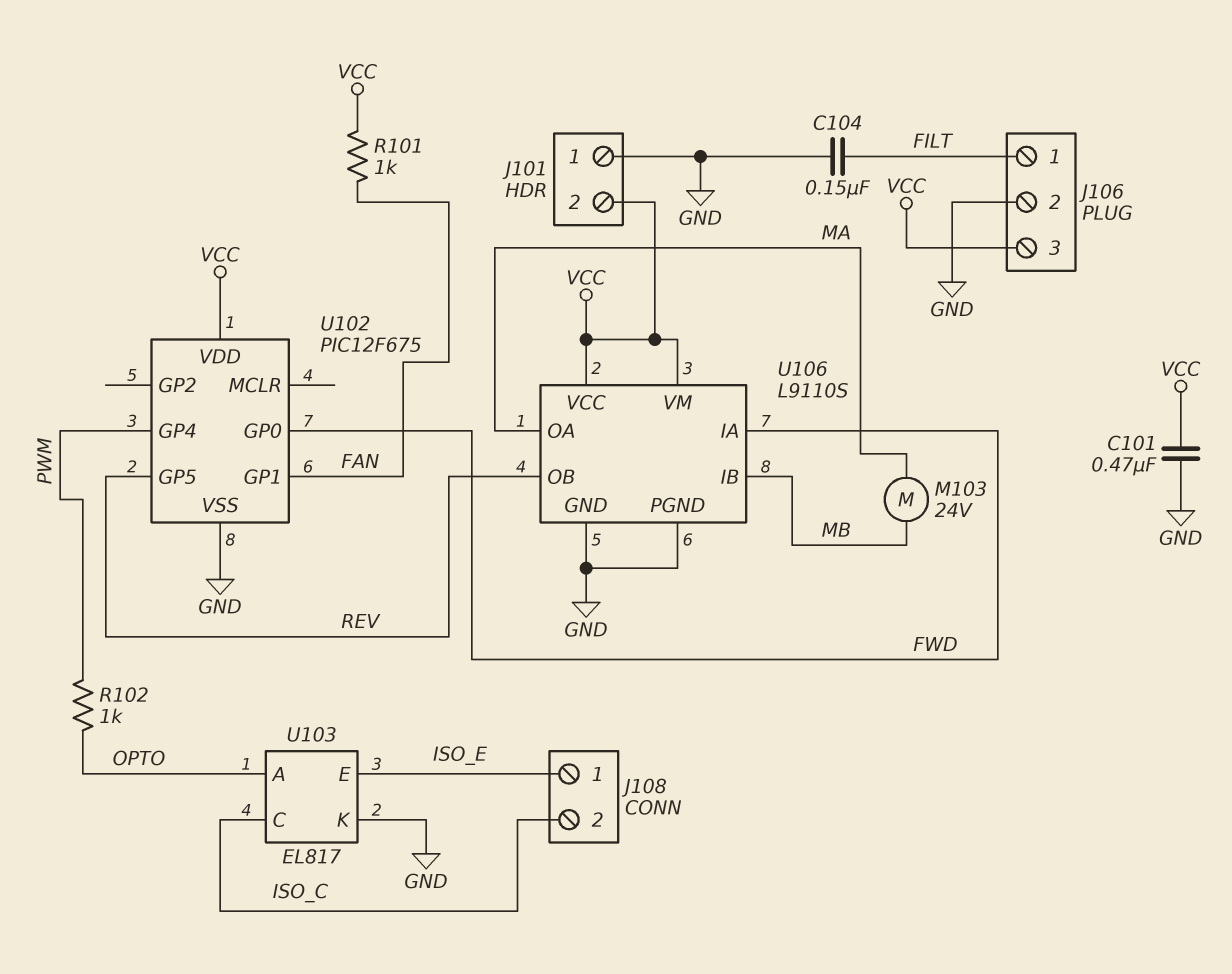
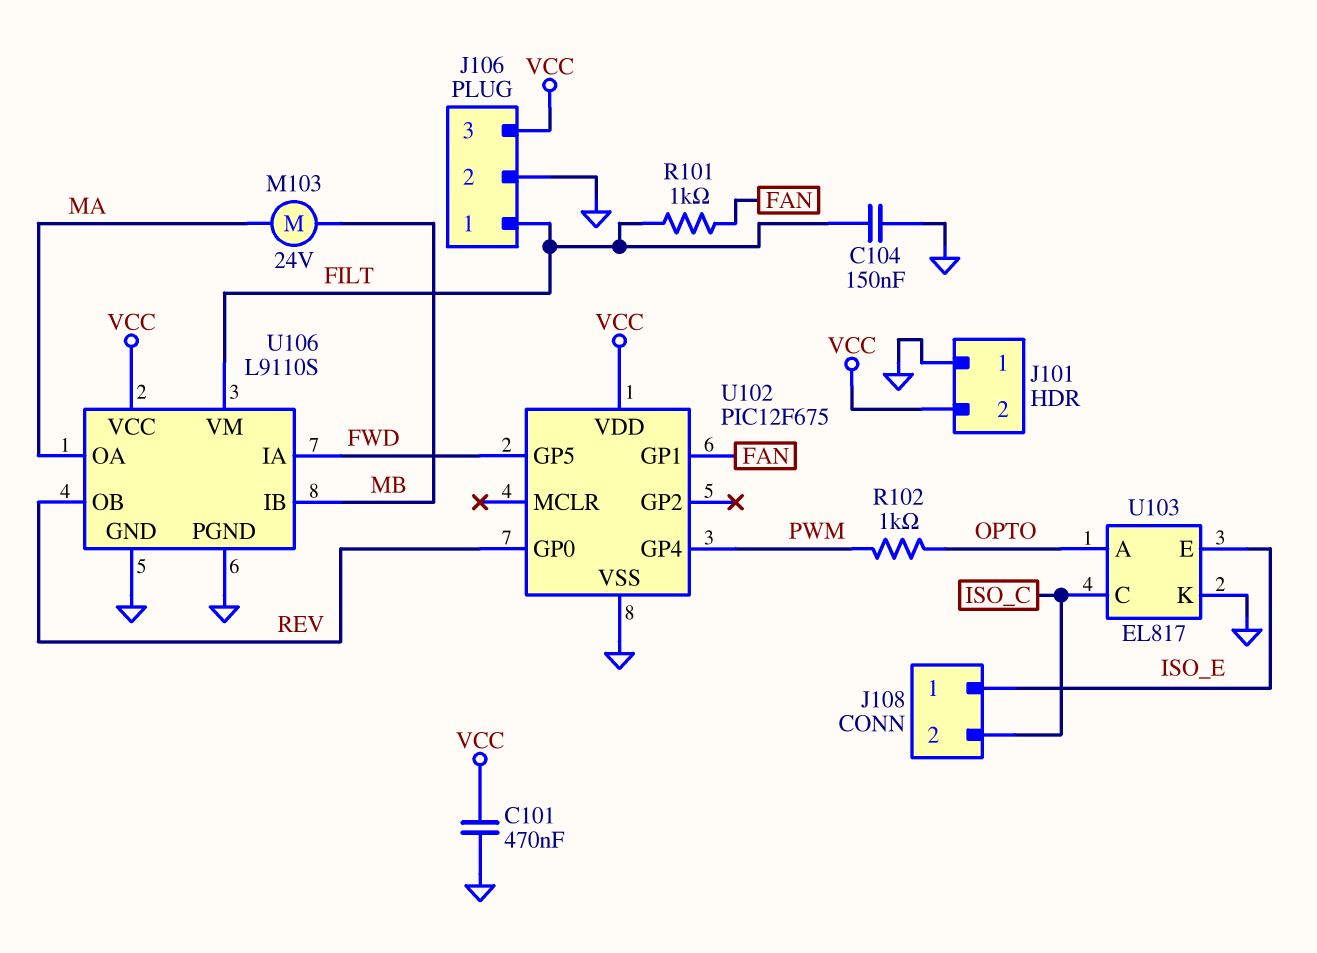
R101: 1k (FAN, VCC) -> 1k (FAN, FILT)
U102 pin GP0: FWD -> REV
U102 pin GP5: REV -> FWD
U106 pin VM: VCC -> FILT

